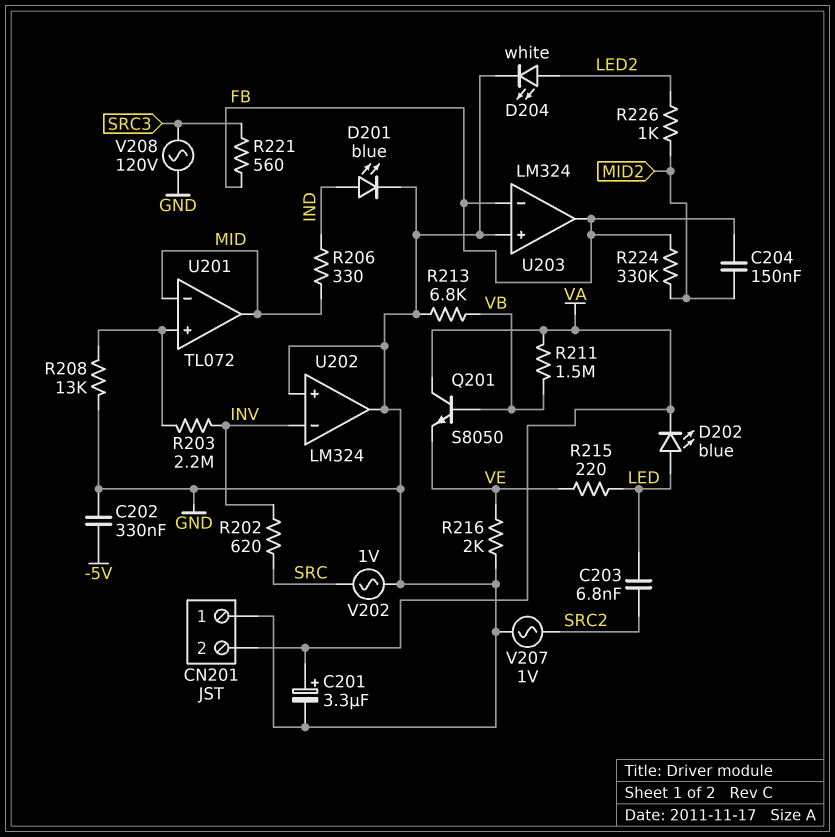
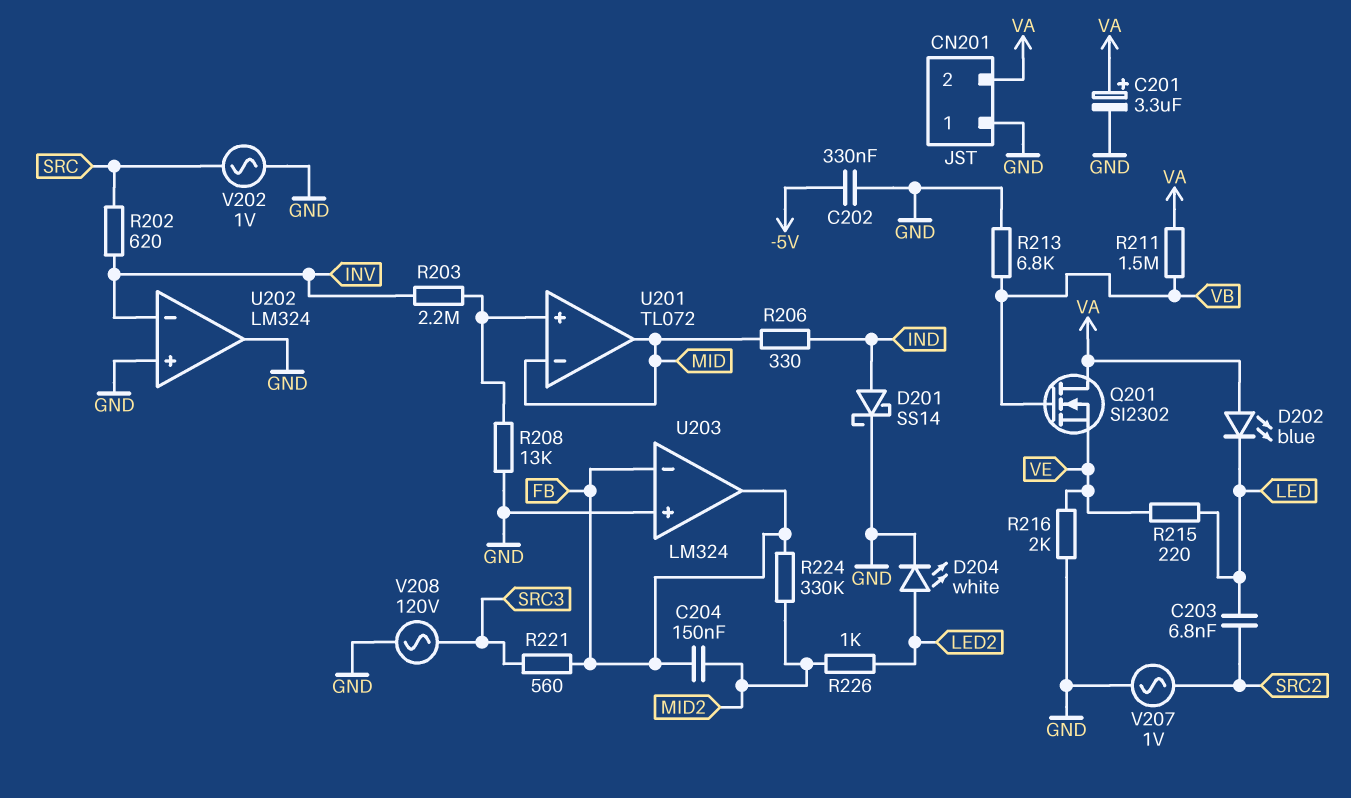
D201: LED blue (A IND, K GND) -> schottky SS14 (A IND, K GND)
D202: LED blue (A LED, K VA) -> LED blue (A VA, K LED)
Q201: NPN S8050 (B VB, C VA, E VE) -> NMOS SI2302 (G VB, D VA, S VE)

